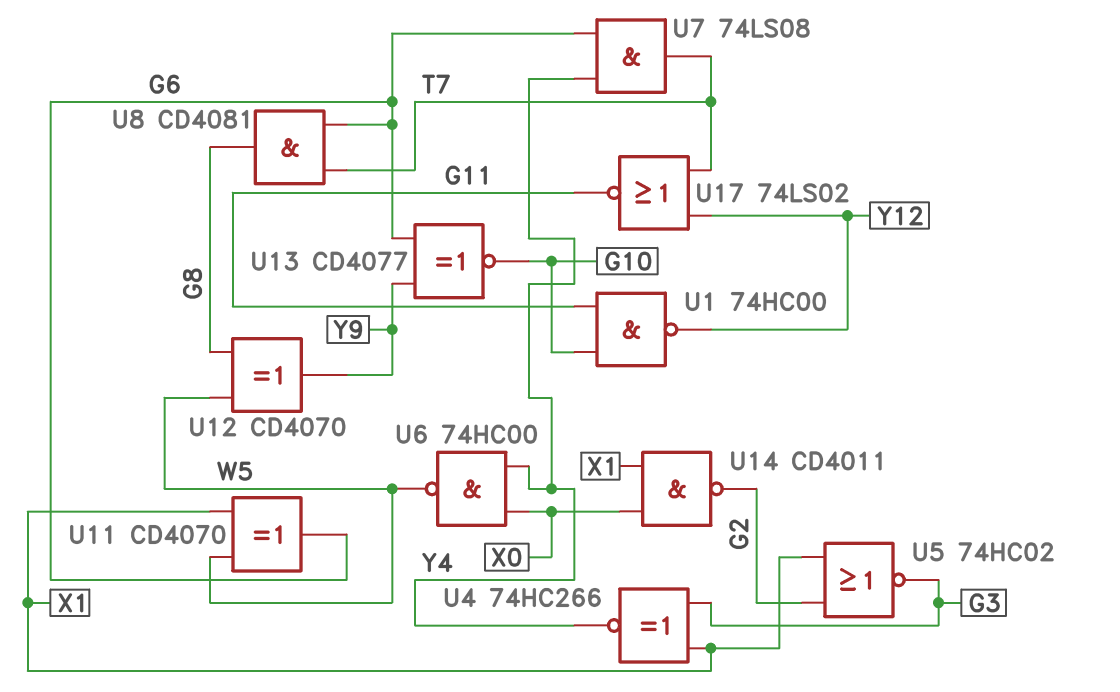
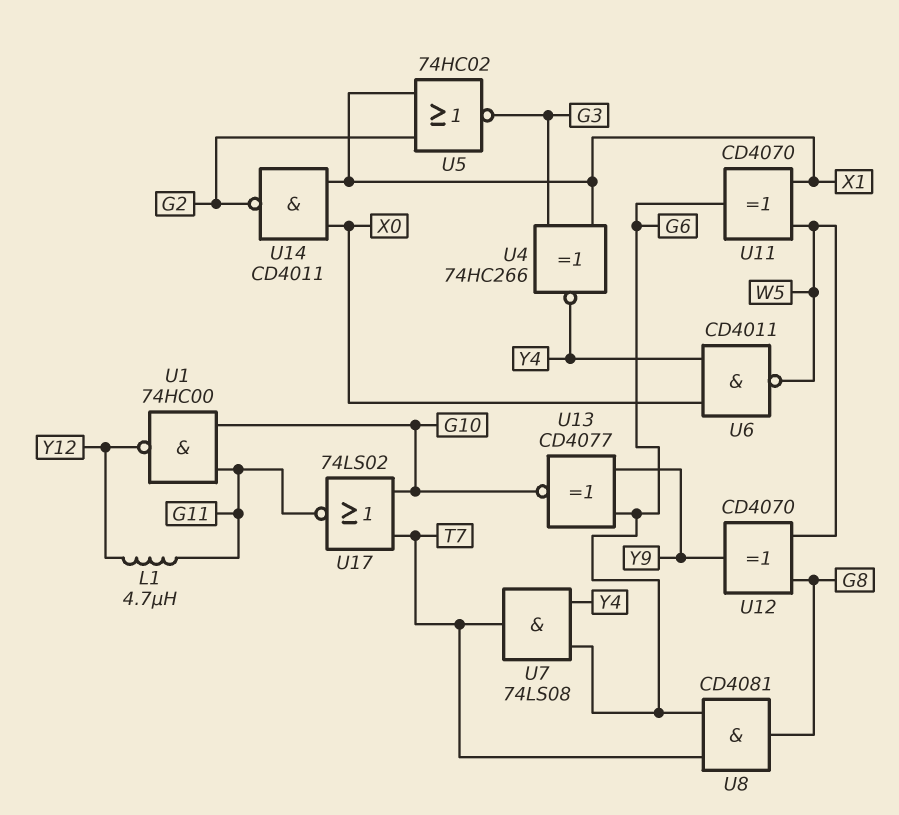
L1: none -> 4.7uH (G11, Y12)
U6: NAND 74HC00 (in X0, in Y4, out W5) -> NAND CD4011 (in X0, in Y4, out W5)
U17: NOR 74LS02 (in T7, in Y12, out G11) -> NOR 74LS02 (in G10, in T7, out G11)

